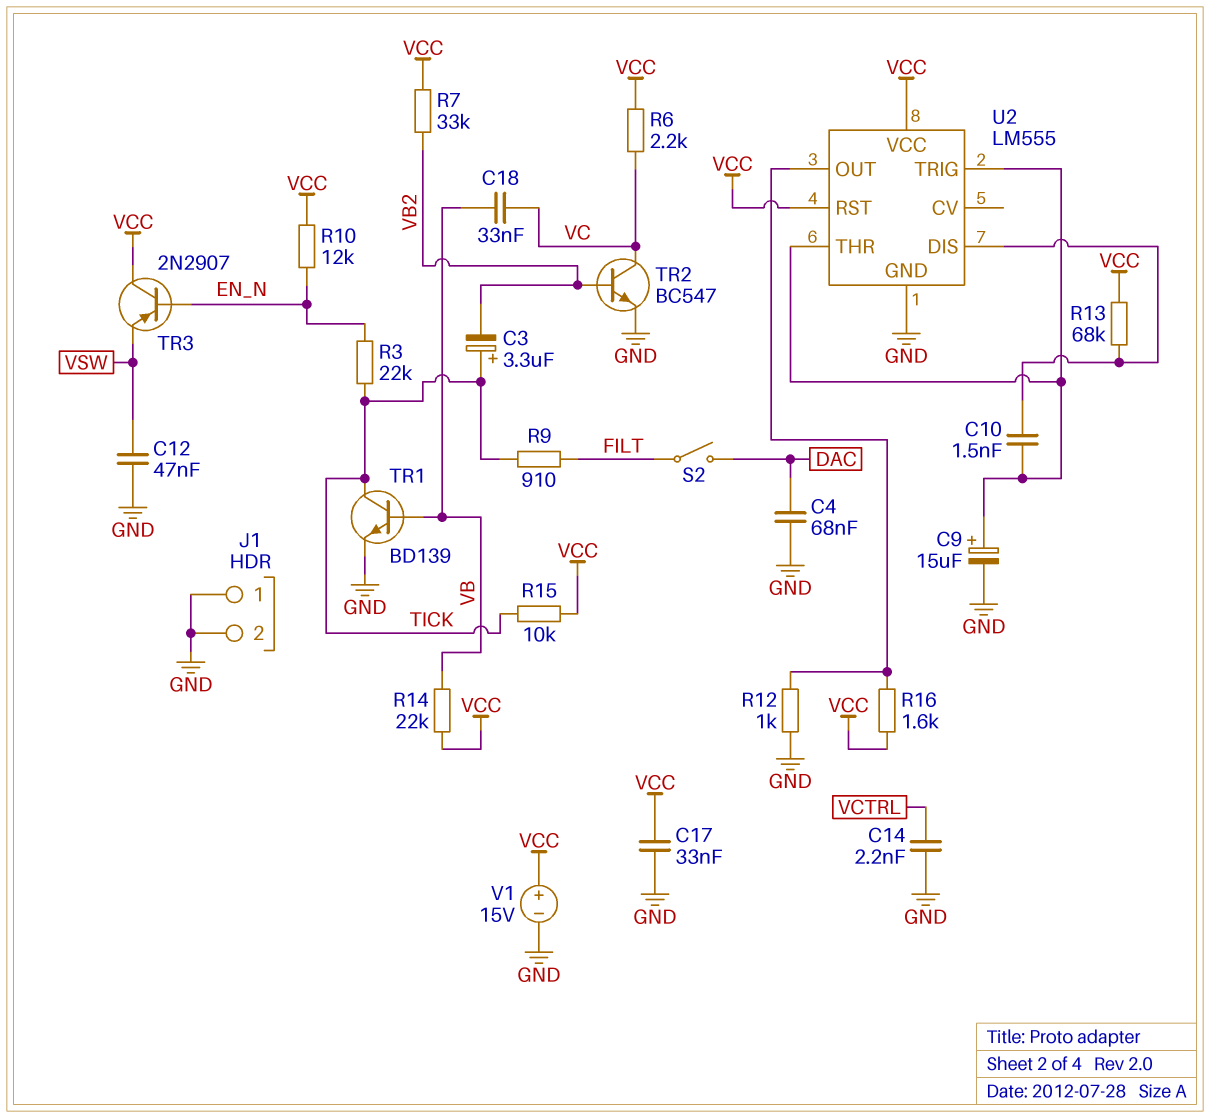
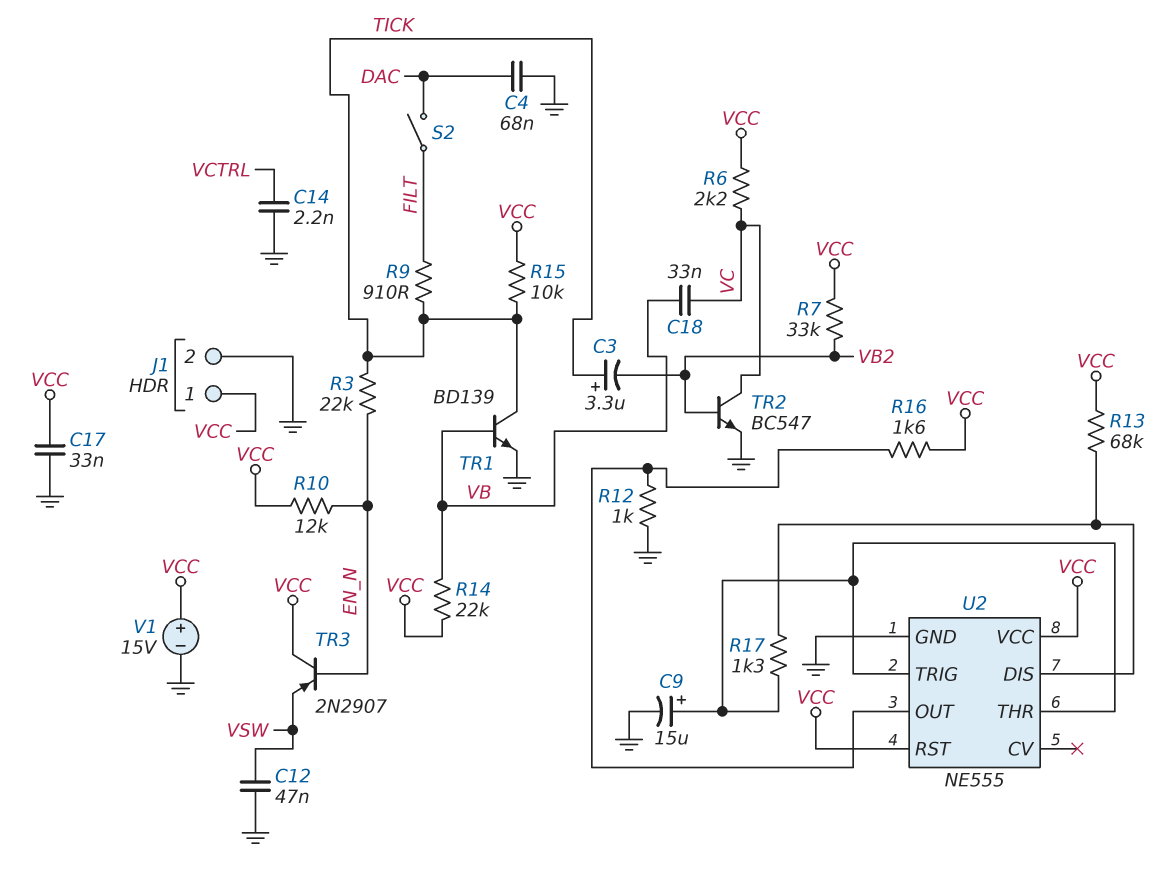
C10: 1.5nF (U2/DIS, U2/THR) -> none
J1 pin 1: GND -> VCC
R17: none -> 1.3k (U2/DIS, U2/THR)
U2: LM555 -> NE555

